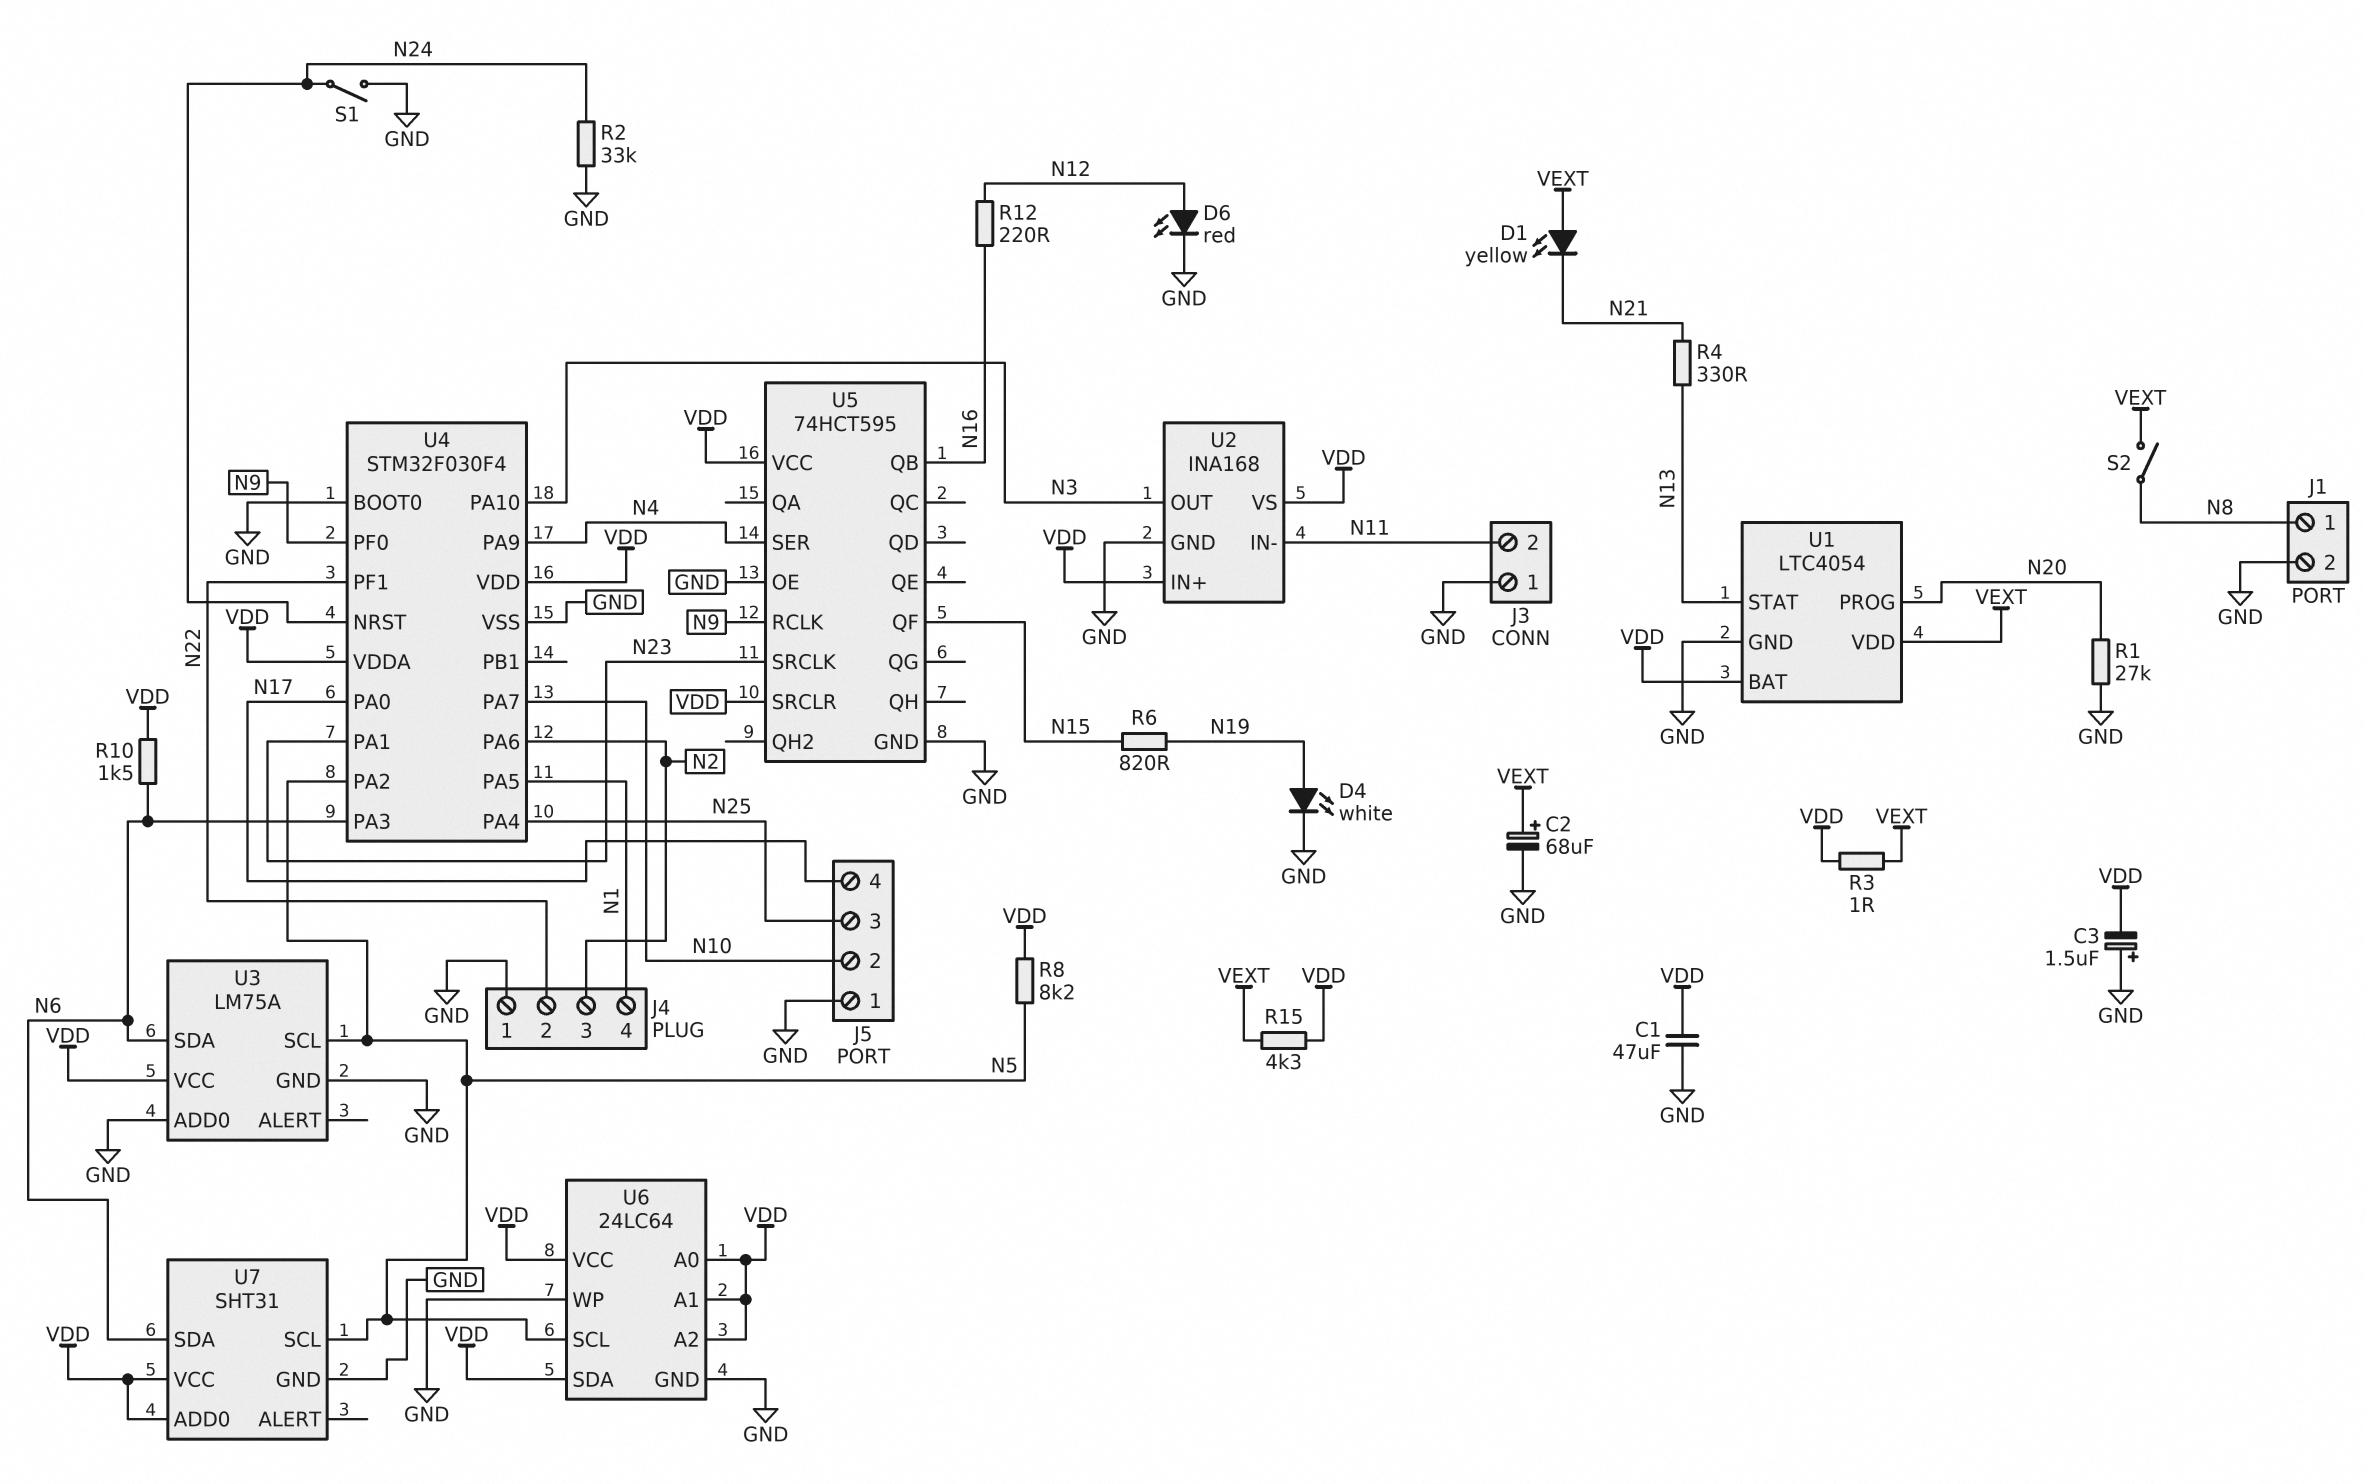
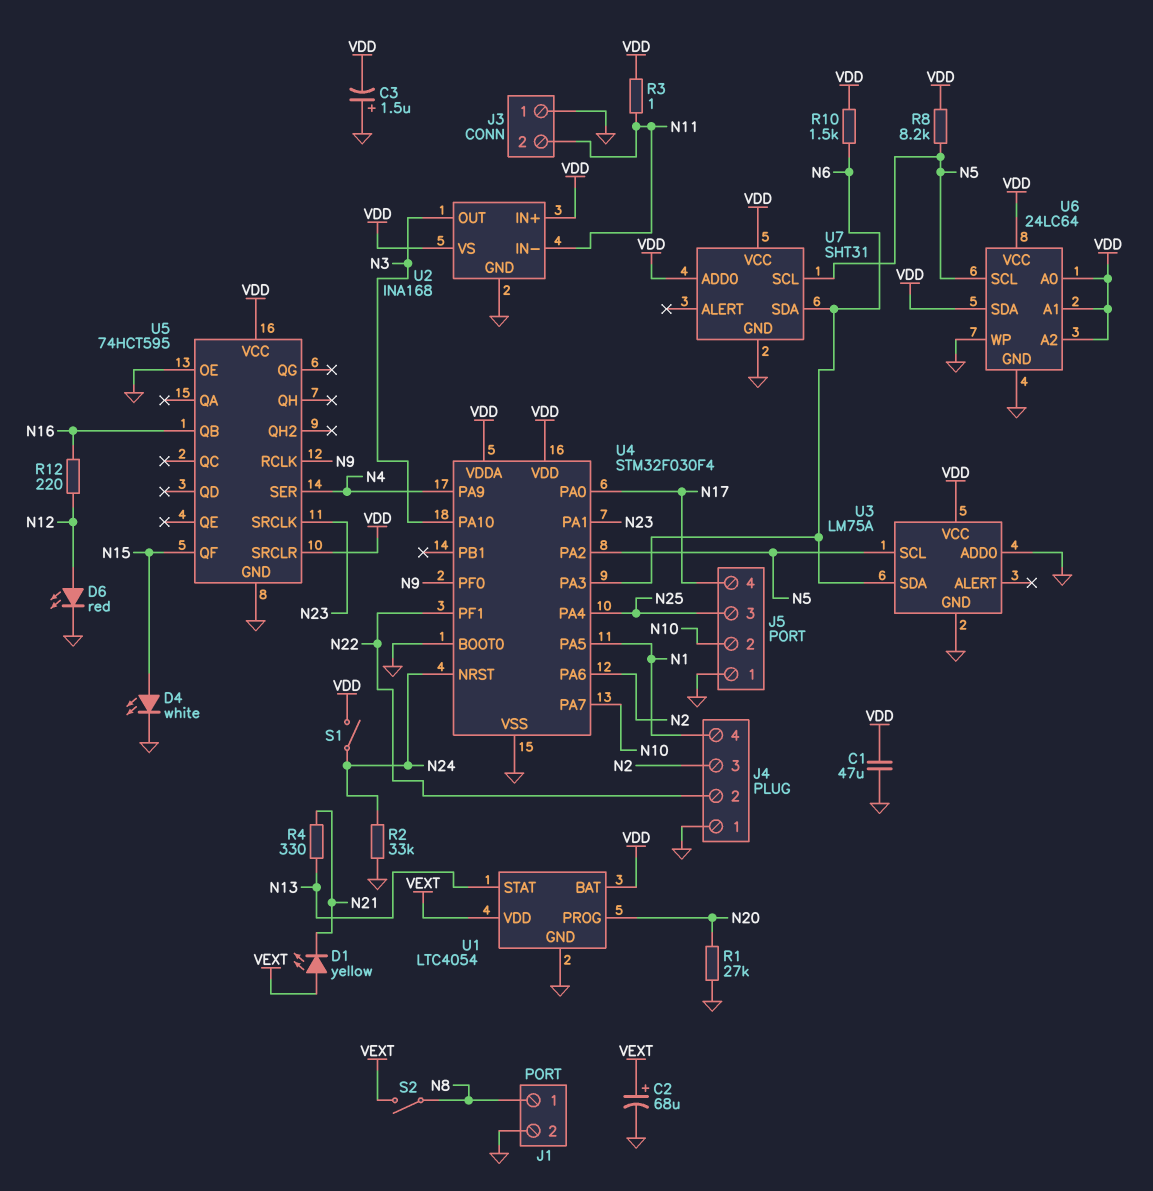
D4: LED white (A N19, K GND) -> LED white (A N15, K GND)
R3: 1 (VDD, VEXT) -> 1 (N11, VDD)
R6: 820 (N15, N19) -> none
R15: 4.3k (VDD, VEXT) -> none
S1: switch (GND, N24) -> switch (N24, VDD)

